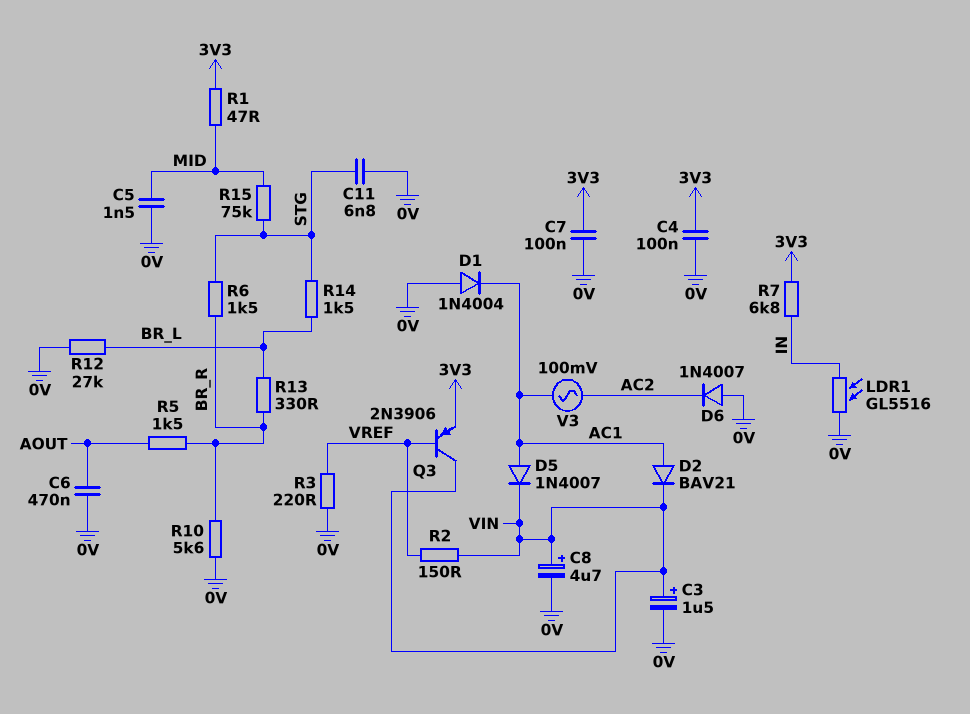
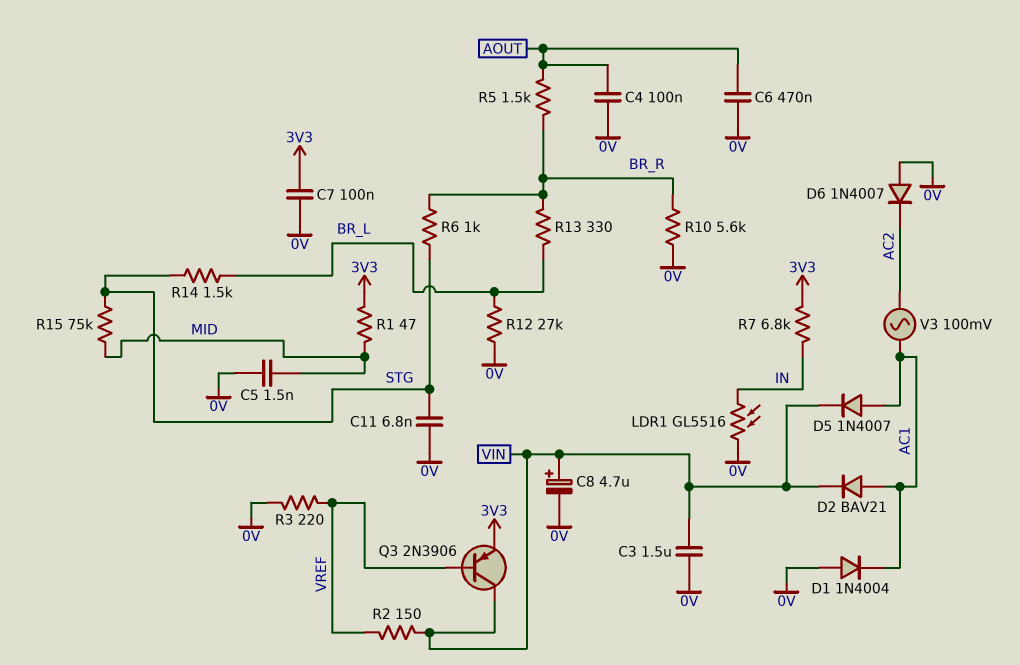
C3: 1.5uF (plus VIN, minus 0V) -> 1.5uF (0V, VIN)
C4: 100nF (0V, 3V3) -> 100nF (0V, AOUT)
R6: 1.5k (BR_R, STG) -> 1k (BR_R, STG)

